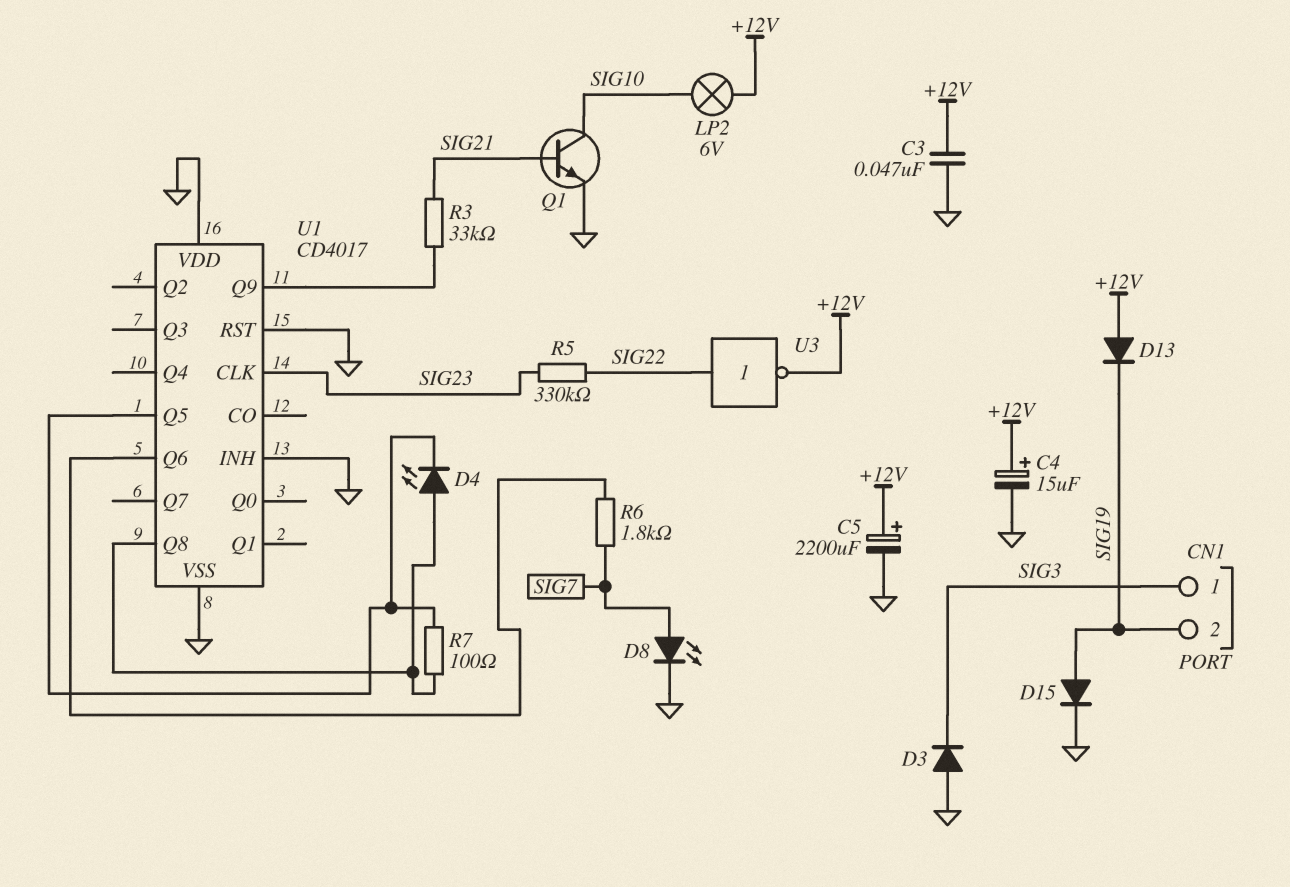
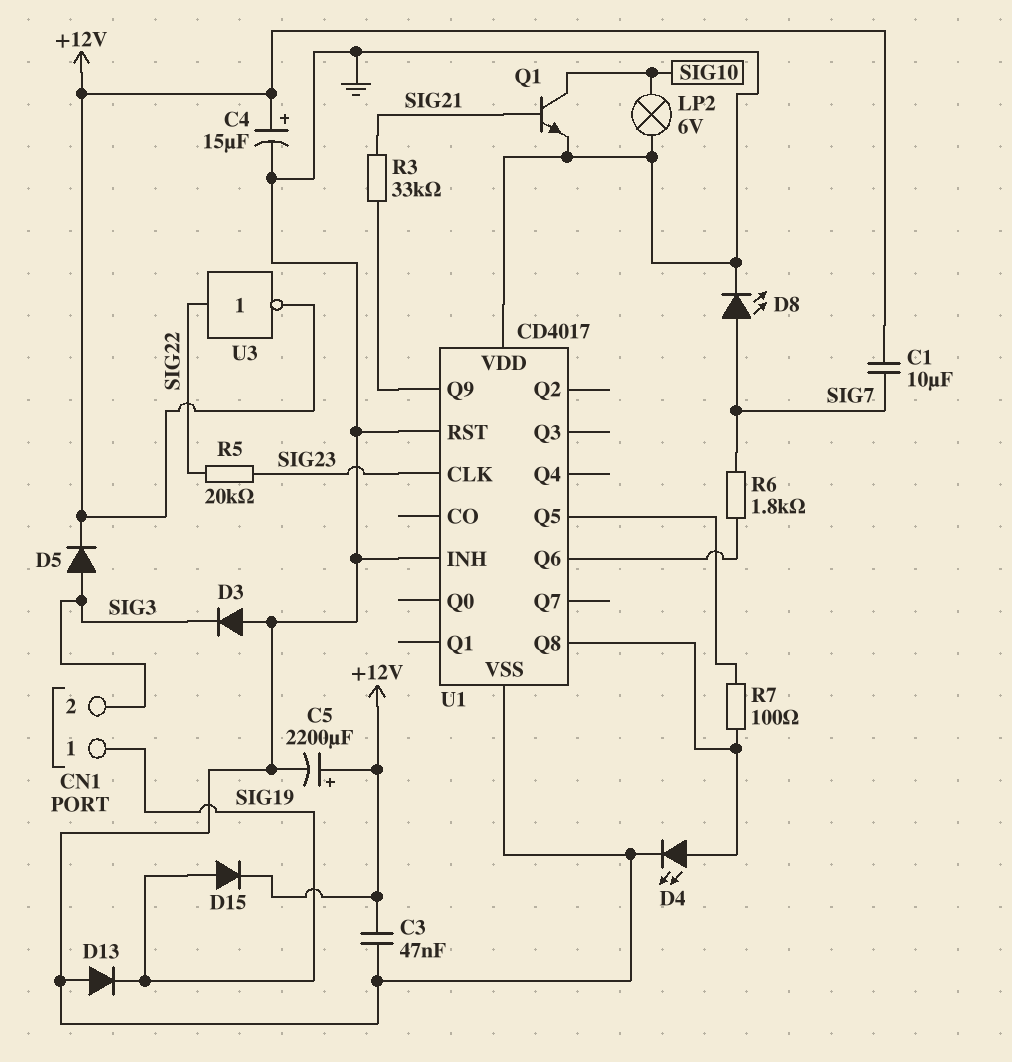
C1: none -> 10uF (+12V, SIG7)
CN1 pin 1: SIG3 -> SIG19
CN1 pin 2: SIG19 -> SIG3
D4: LED (A U1/Q8, K U1/Q5) -> LED (A U1/Q8, K GND)
D5: none -> diode (A SIG3, K +12V)
D13: diode (A +12V, K SIG19) -> diode (A GND, K SIG19)
D15: diode (A SIG19, K GND) -> diode (A SIG19, K +12V)
LP2: lamp 6V (+12V, SIG10) -> lamp 6V (GND, SIG10)
R5: 330k (SIG22, SIG23) -> 20k (SIG22, SIG23)

